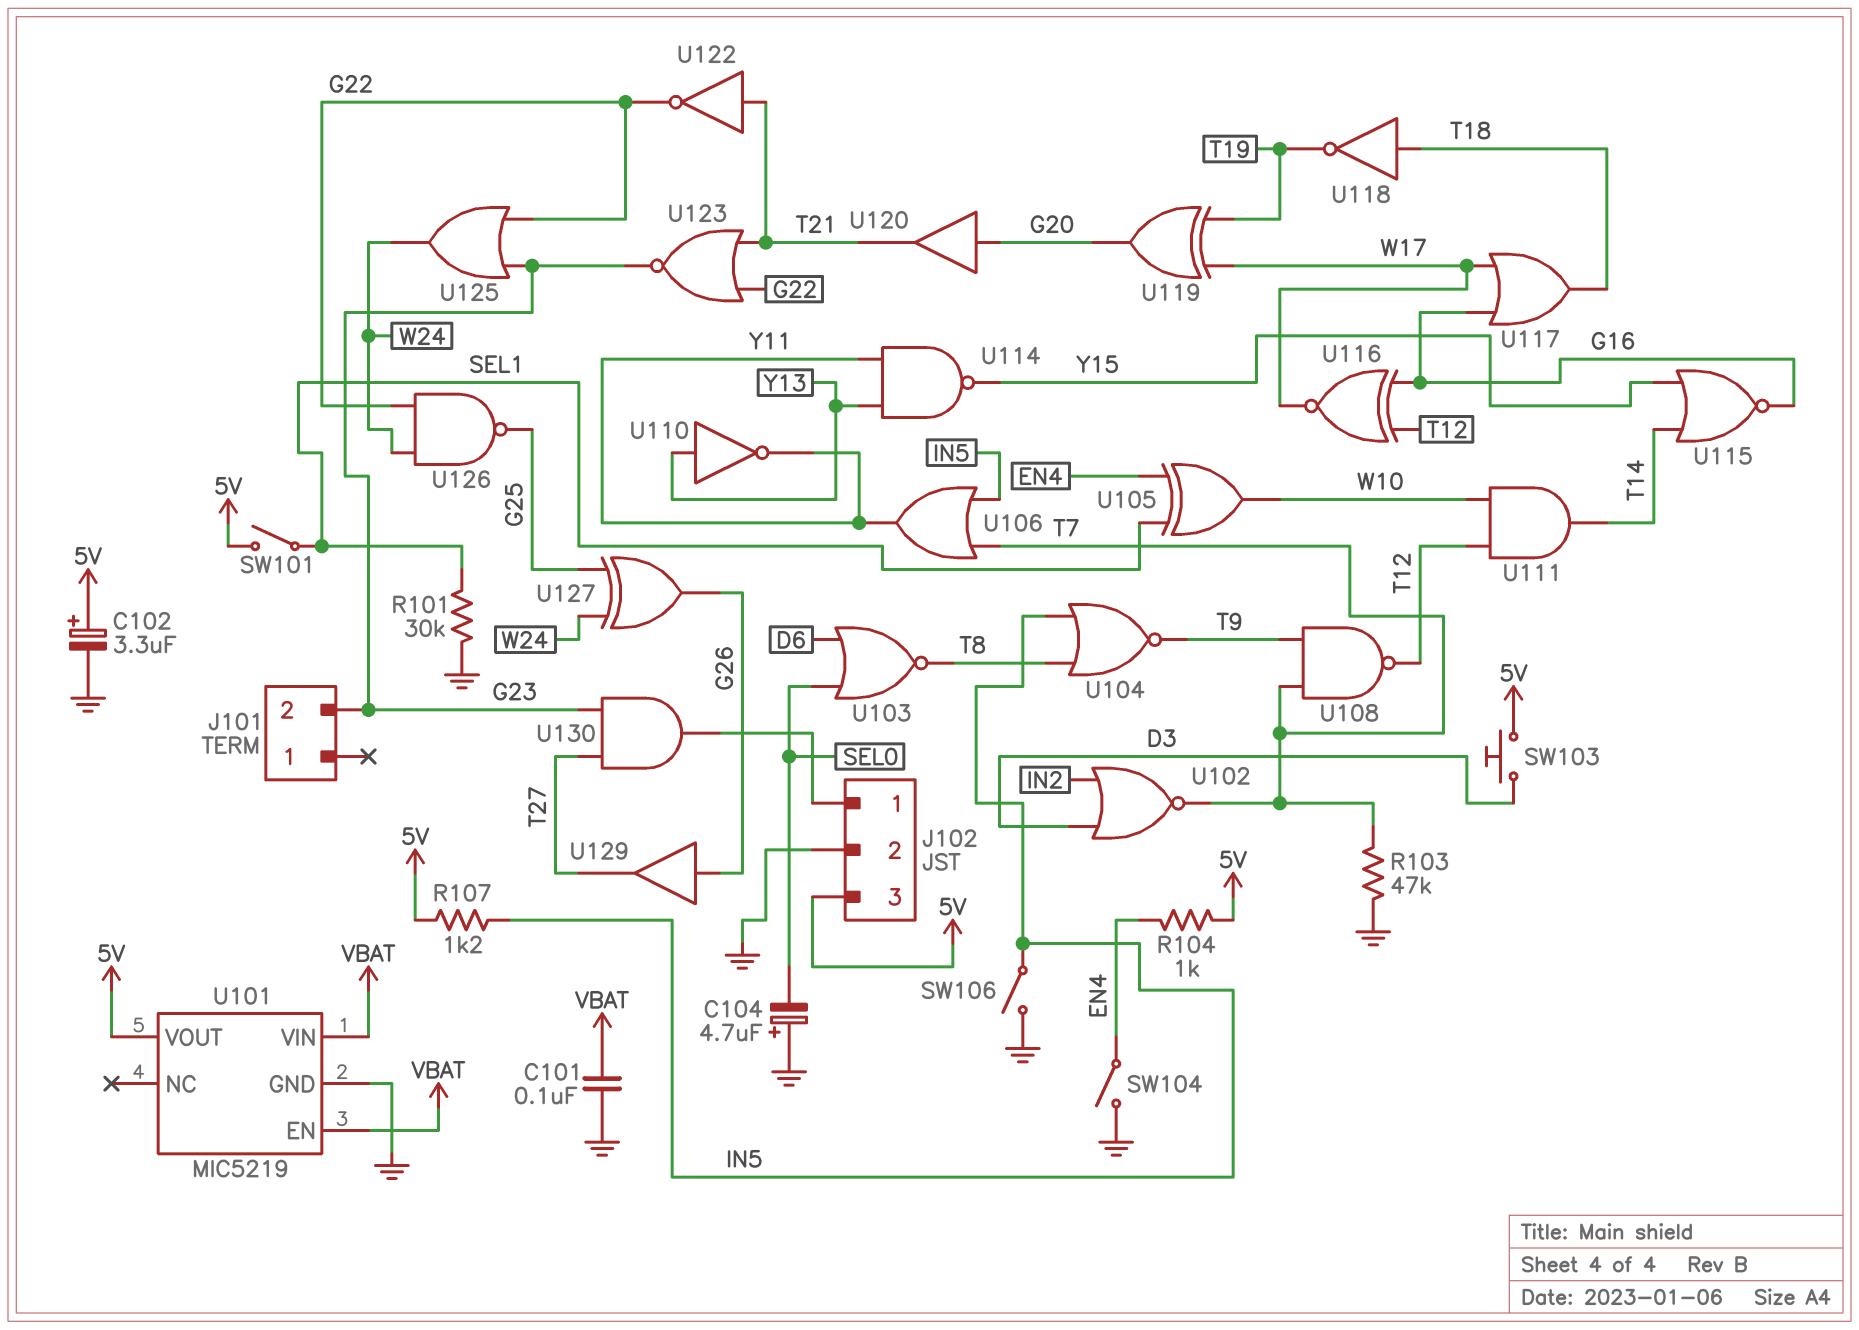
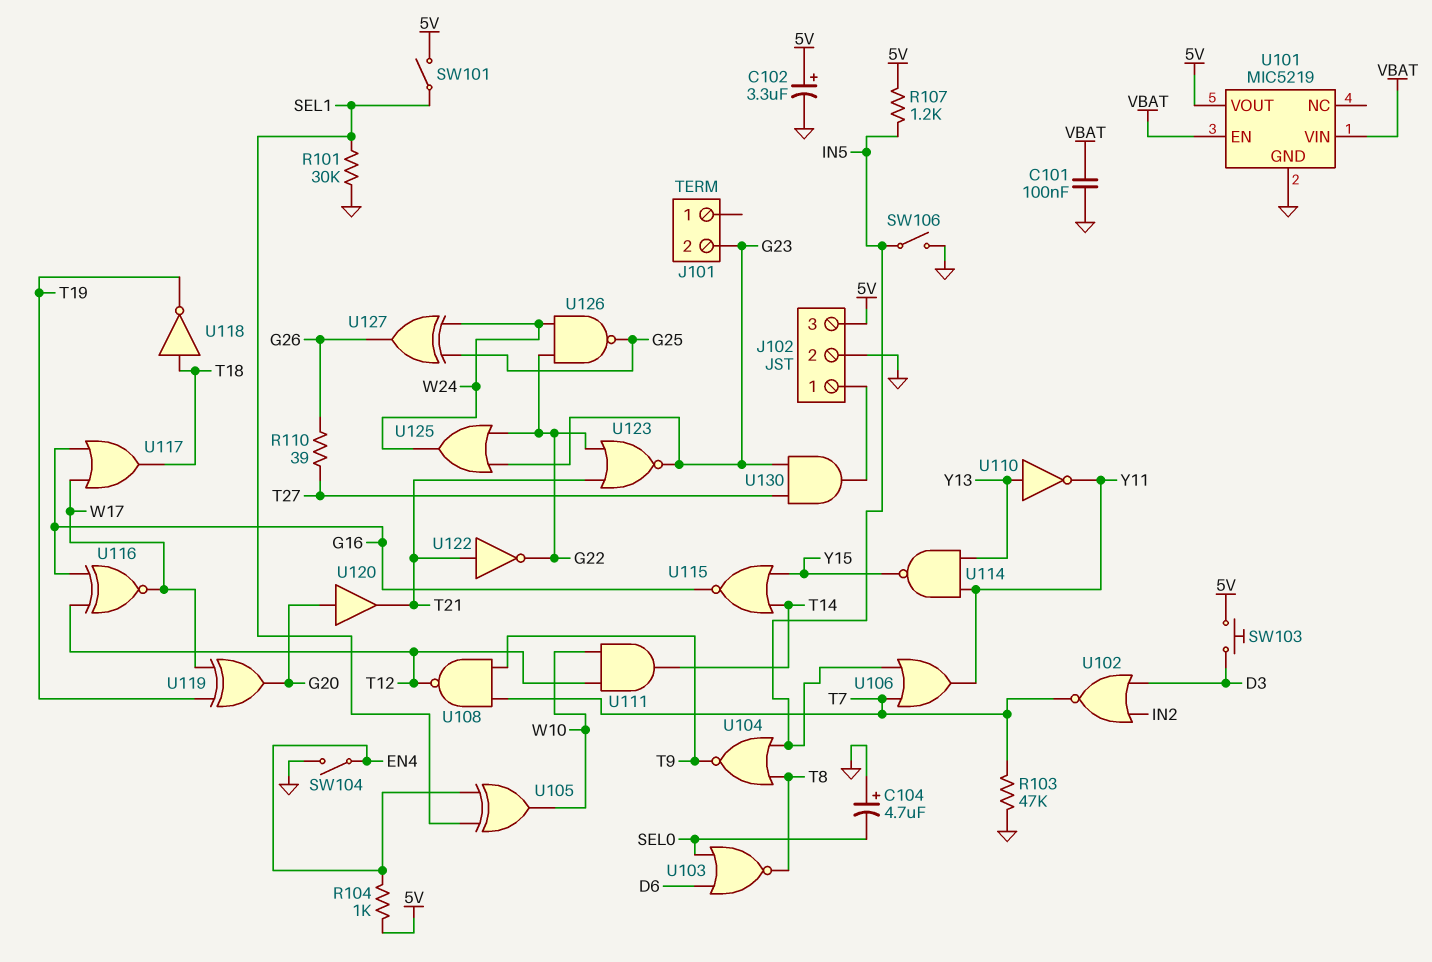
R110: none -> 39 (G26, T27)
U129: buffer (in G26, out T27) -> none

